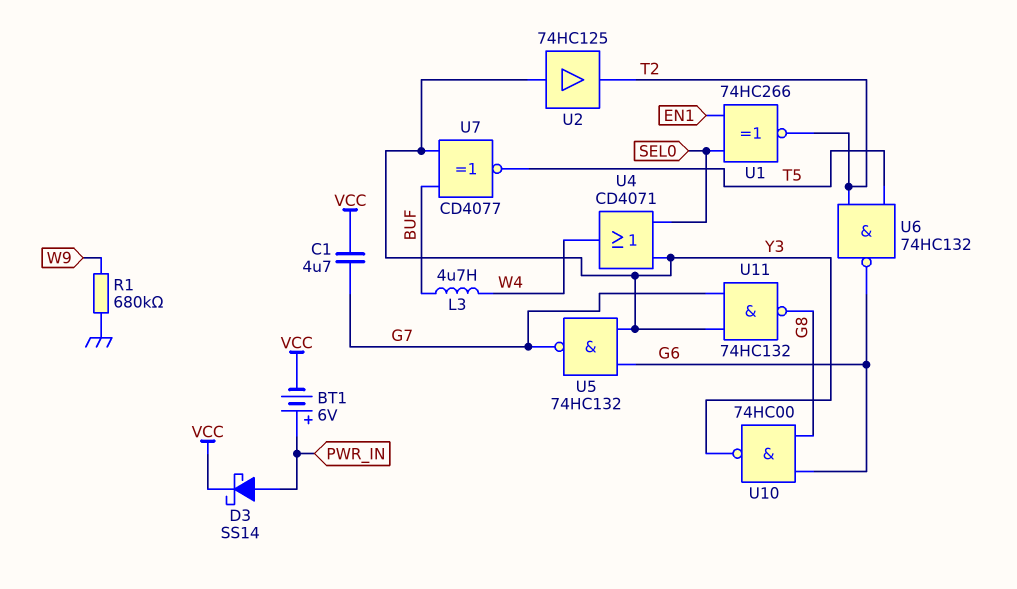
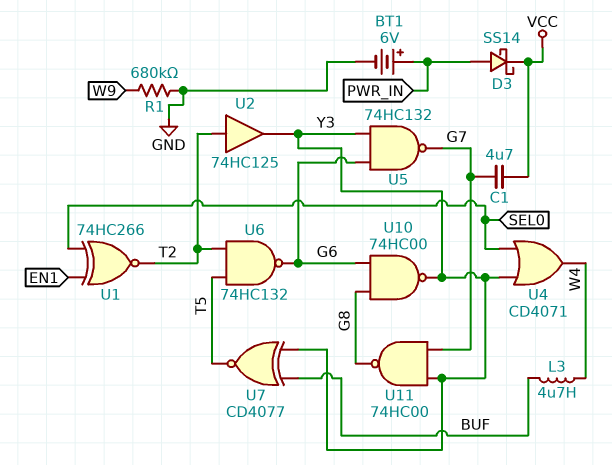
BT1: 6V (plus PWR_IN, minus VCC) -> 6V (plus PWR_IN, minus GND)
U2: buffer 74HC125 (in Y3, out T2) -> buffer 74HC125 (in T2, out Y3)
U11: NAND 74HC132 (in G7, in Y3, out G8) -> NAND 74HC00 (in G7, in Y3, out G8)

